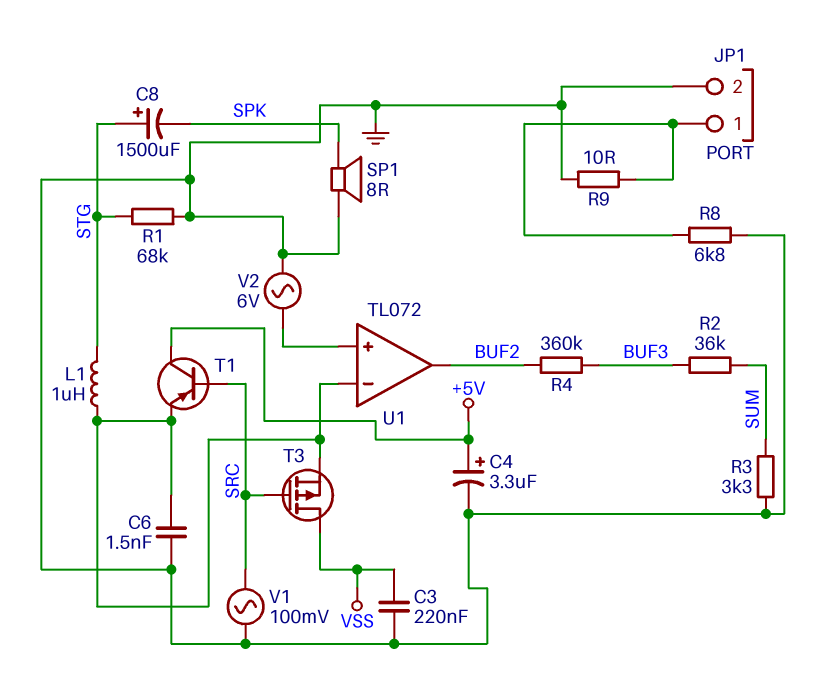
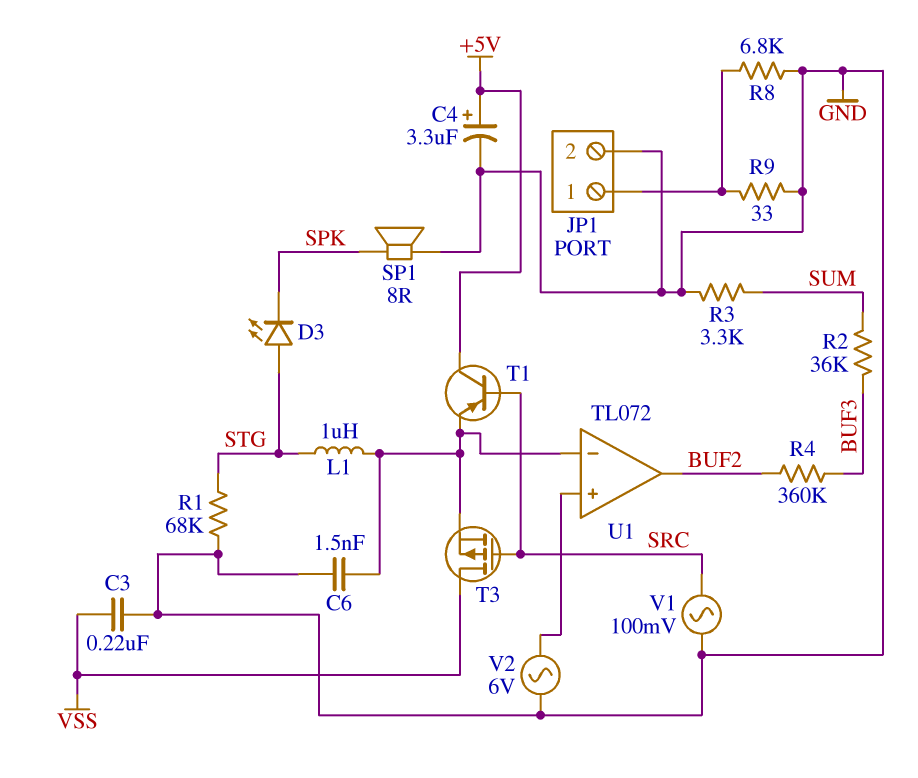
C8: 1500uF (plus STG, minus SPK) -> none
D3: none -> LED (A STG, K SPK)
R9: 10 (GND, JP1/1) -> 33 (GND, JP1/1)

